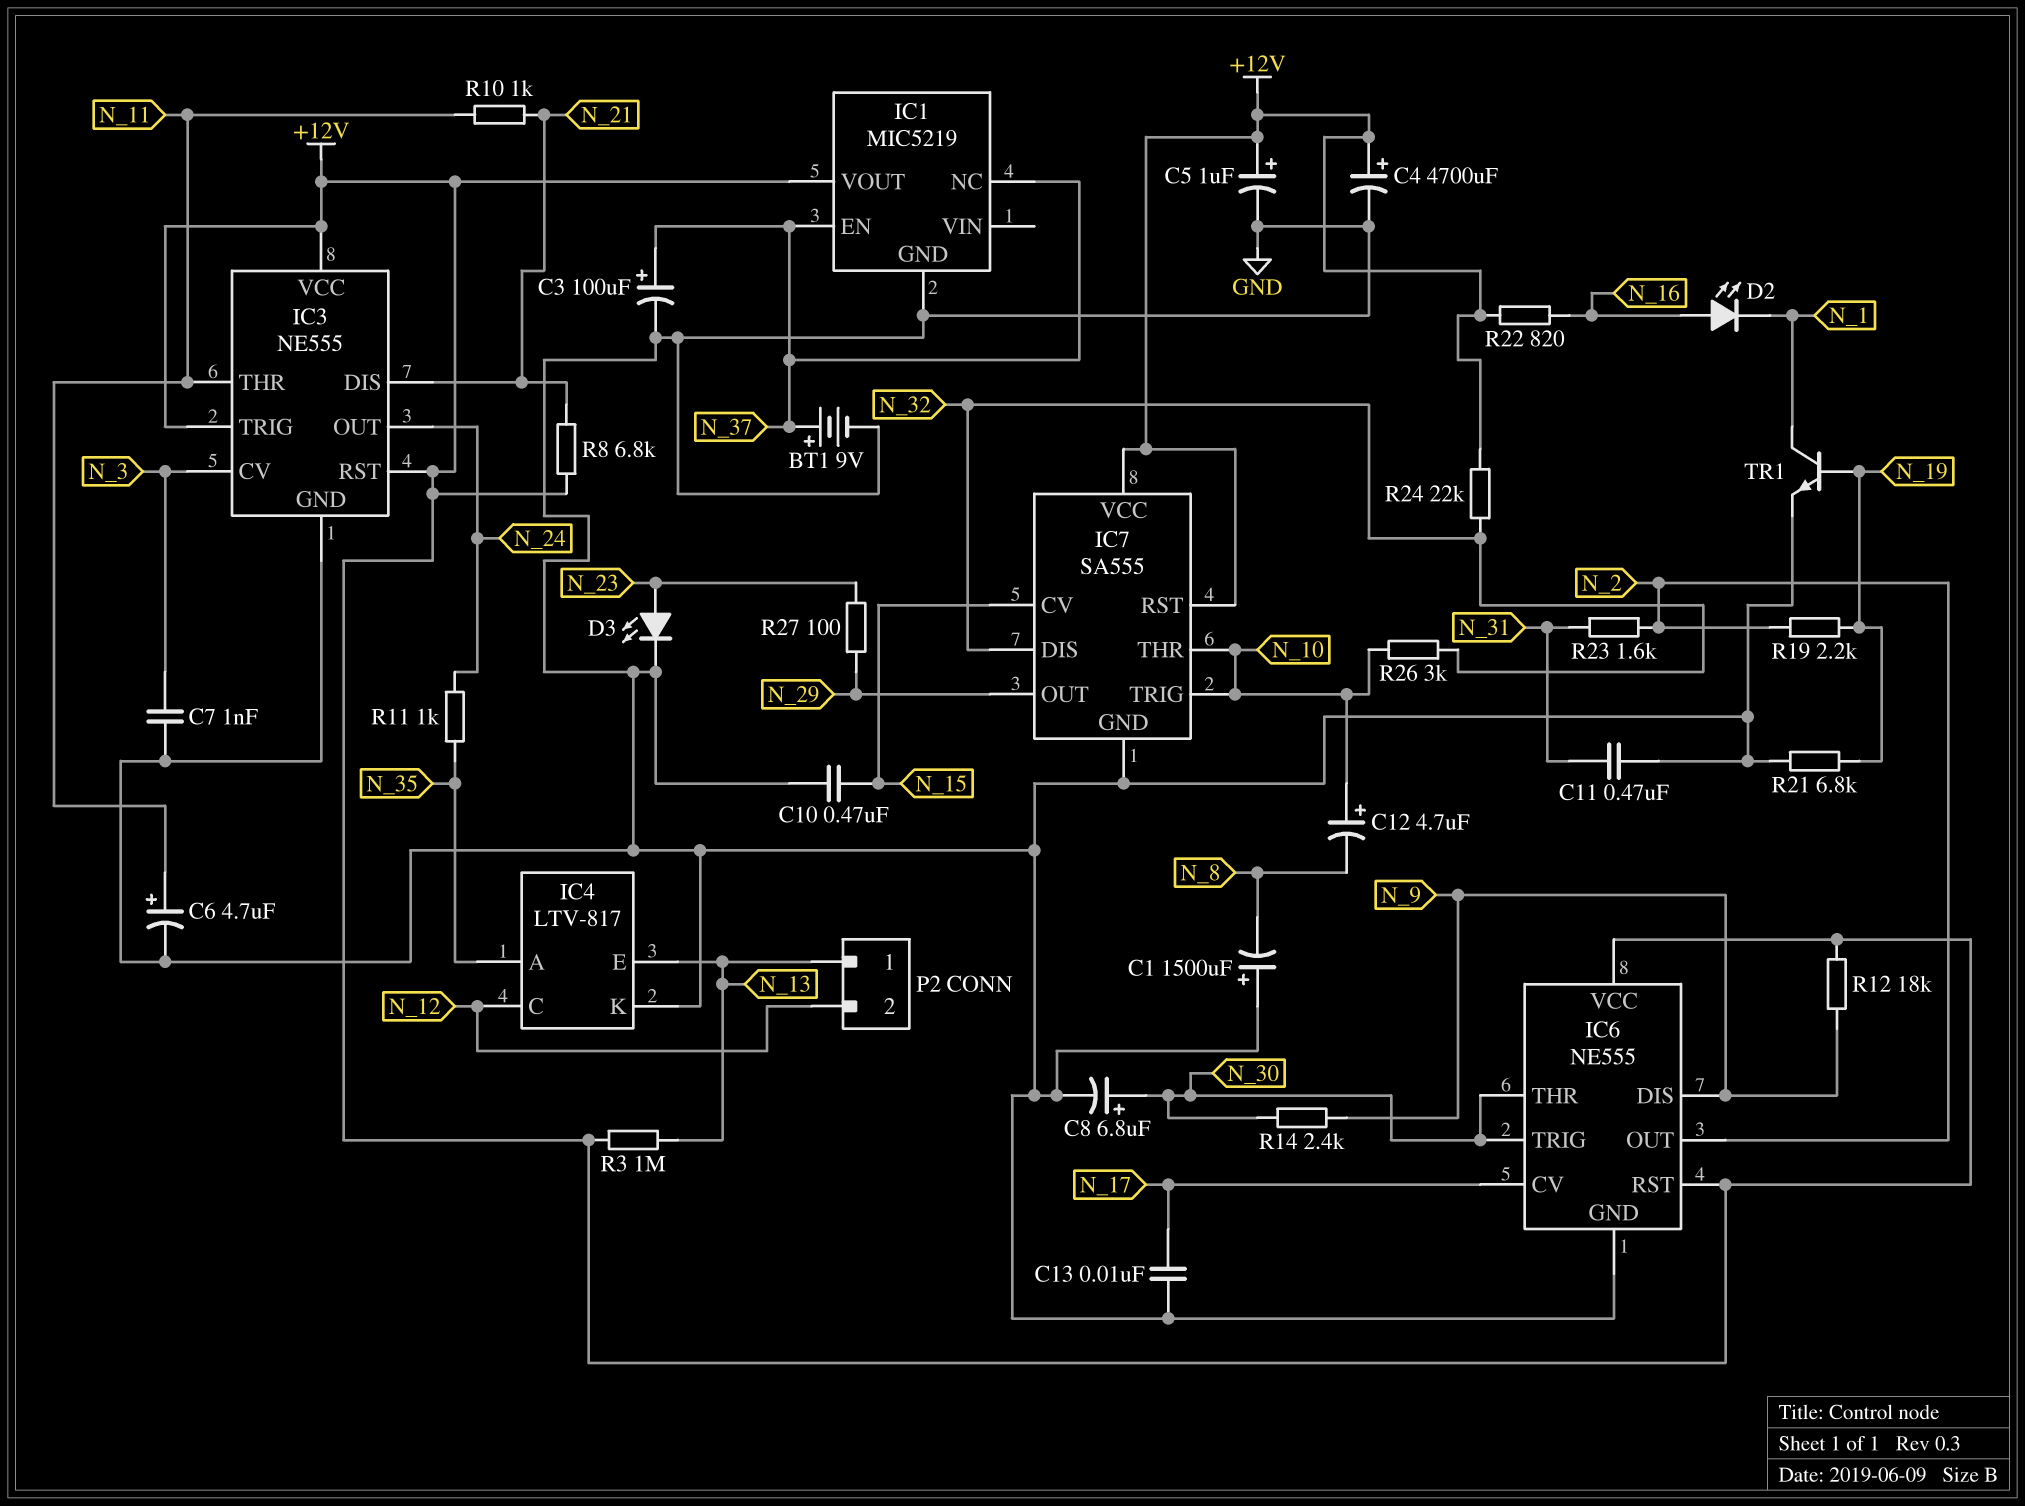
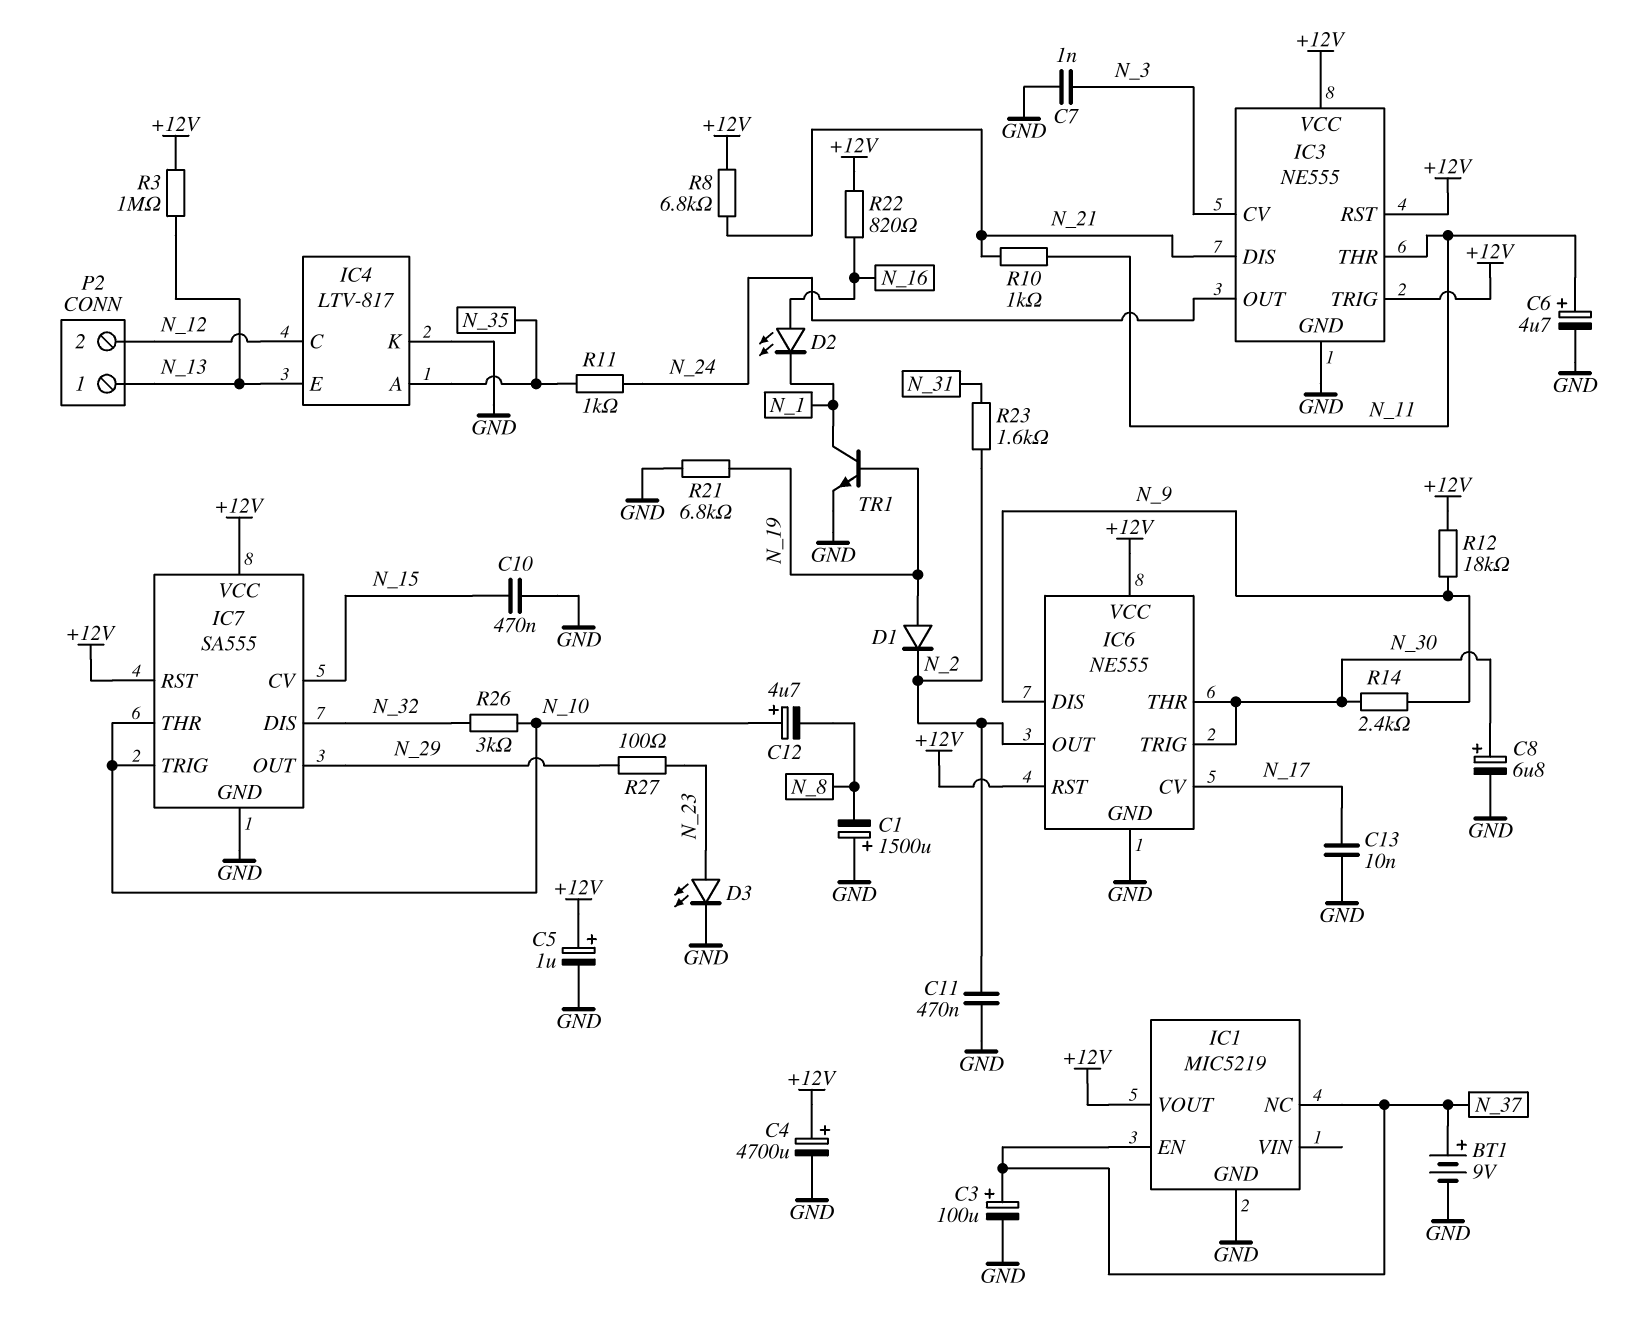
C11: 470nF (GND, N_31) -> 470nF (GND, N_2)
D1: none -> diode (A N_19, K N_2)
R19: 2.2k (N_2, N_19) -> none
R24: 22k (+12V, N_32) -> none

